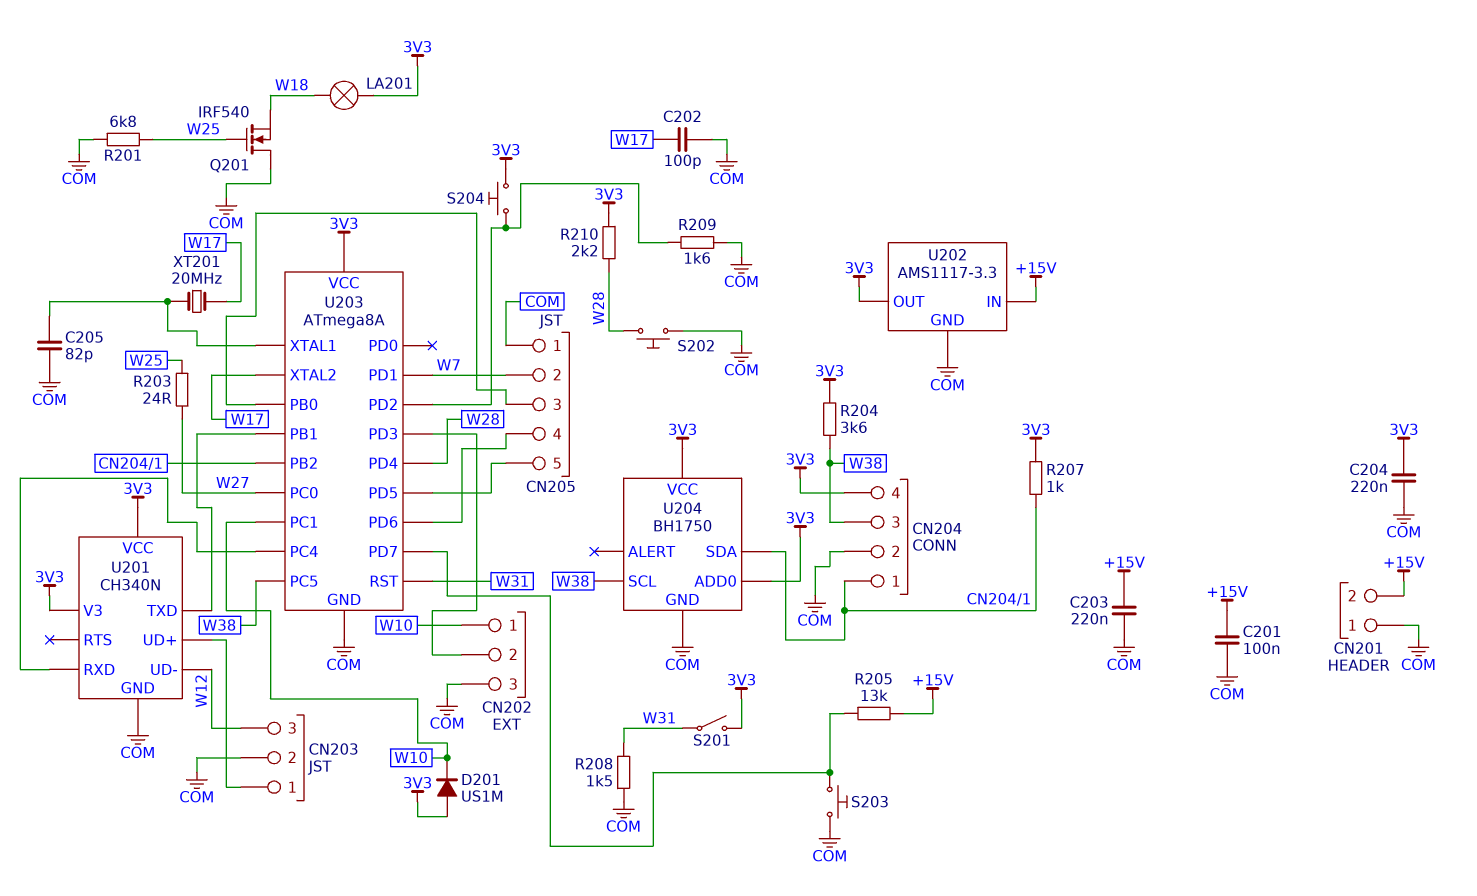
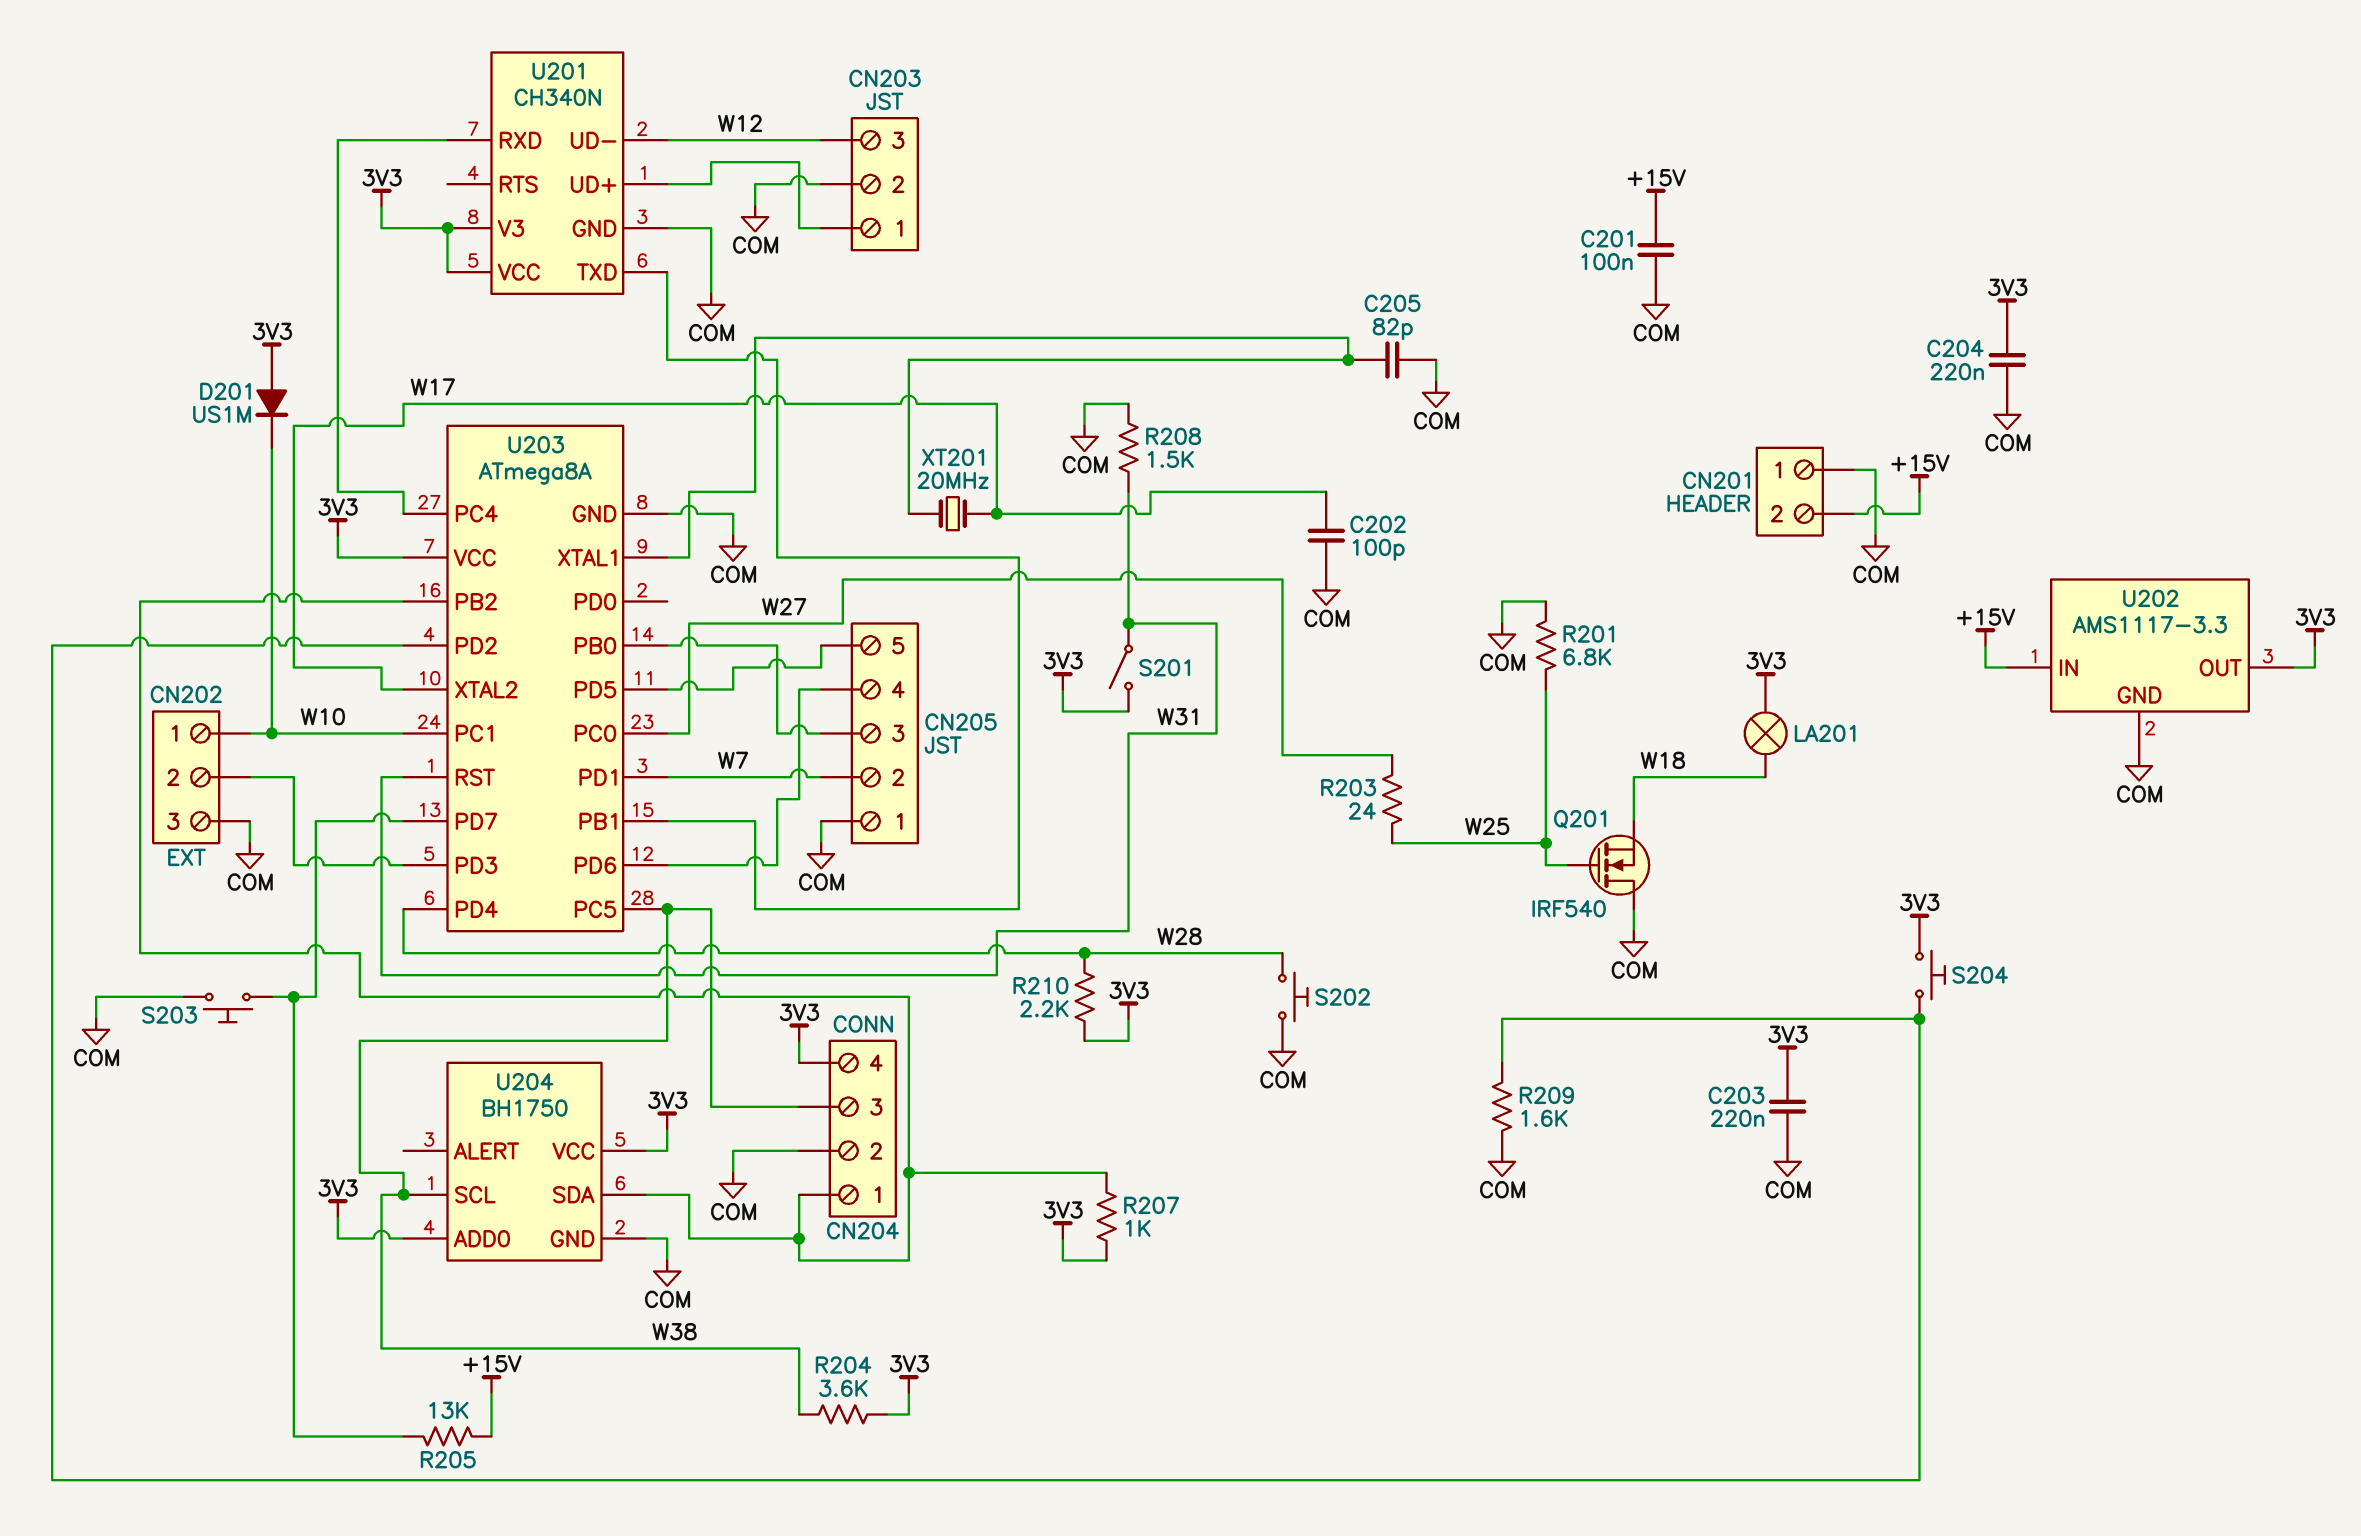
C203: 220nF (+15V, COM) -> 220nF (3V3, COM)

